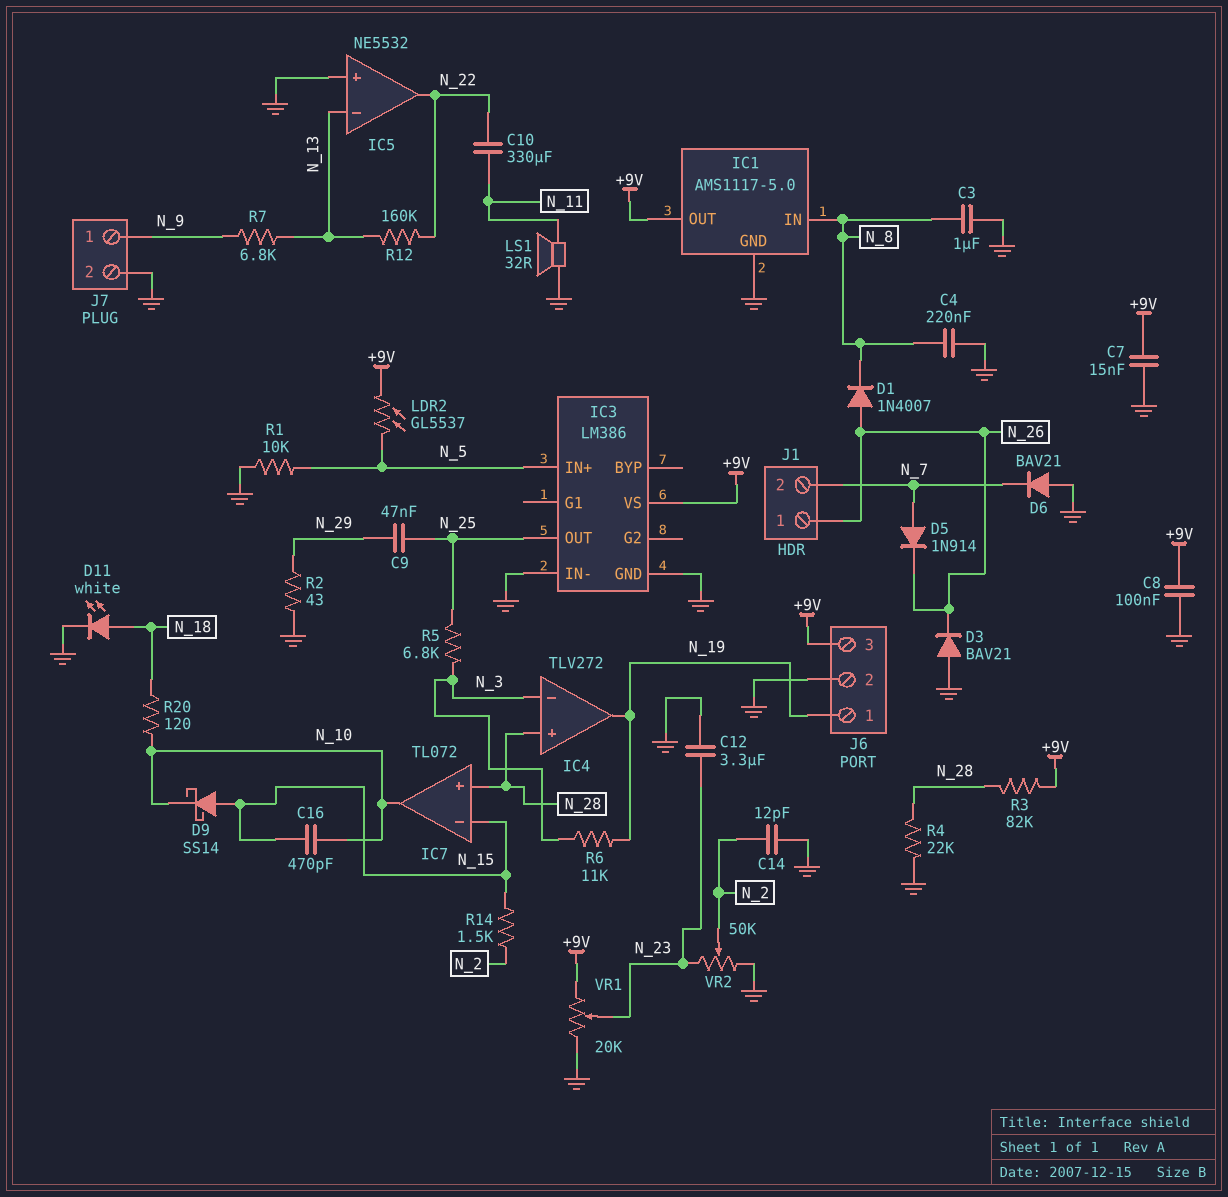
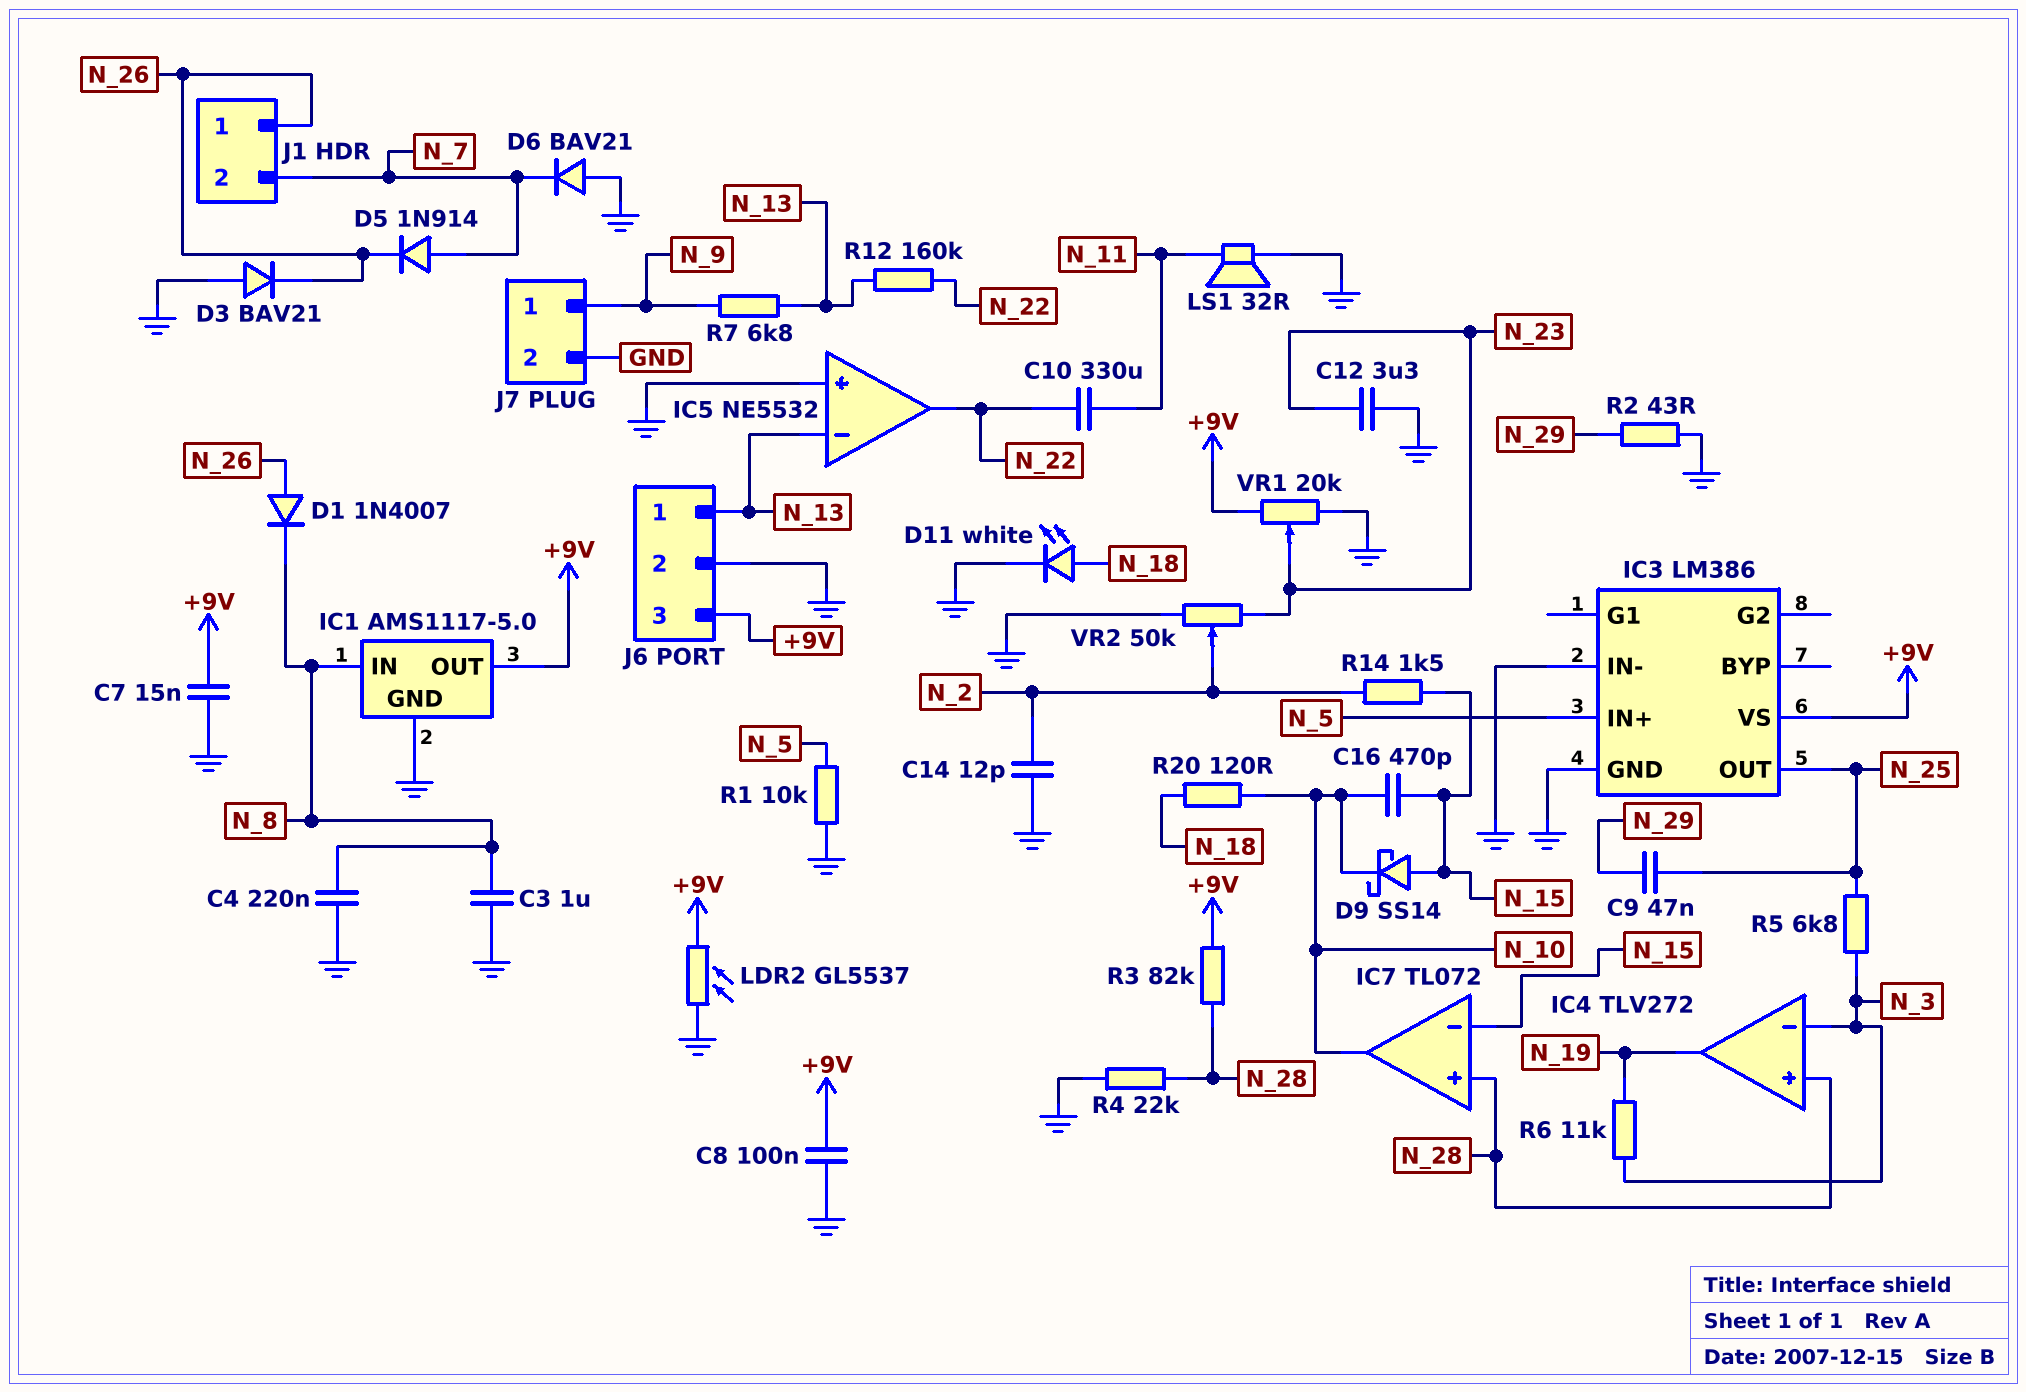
J6 pin 1: N_19 -> N_13
LDR2: GL5537 (+9V, N_5) -> GL5537 (+9V, GND)

